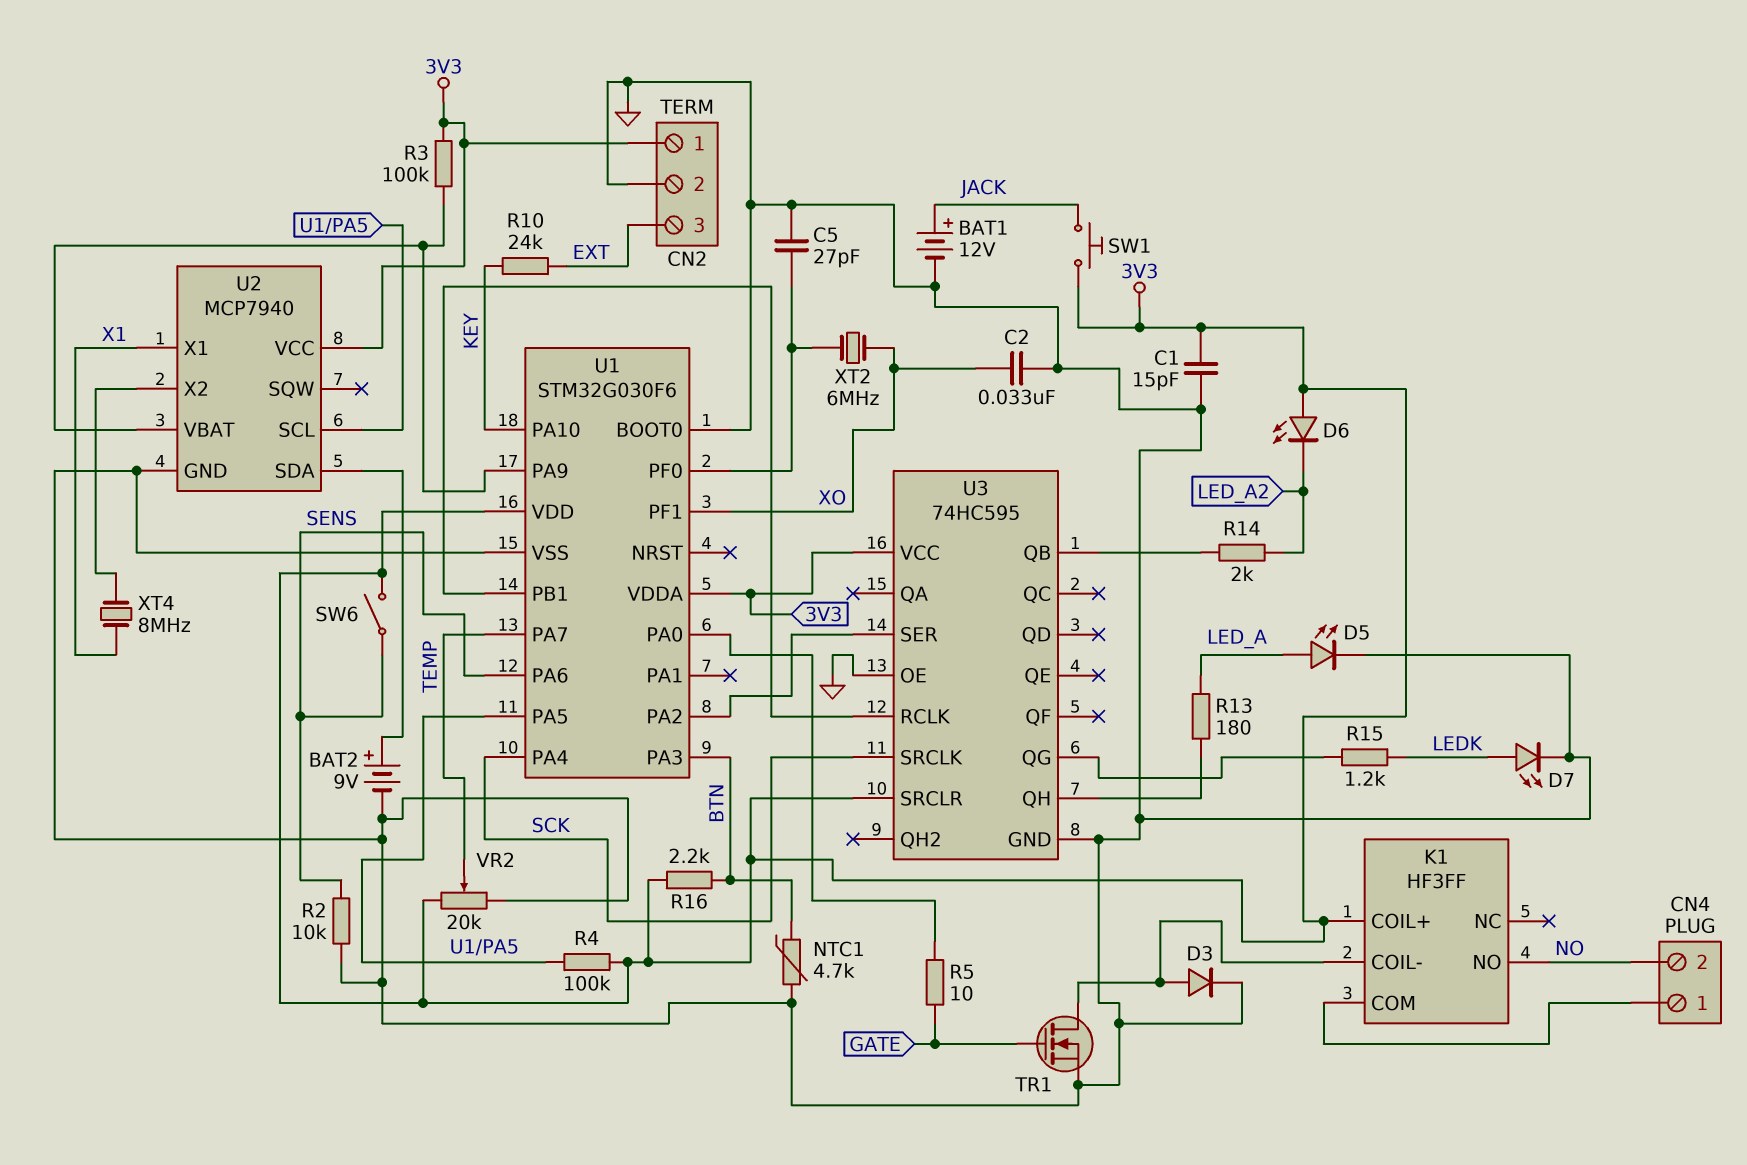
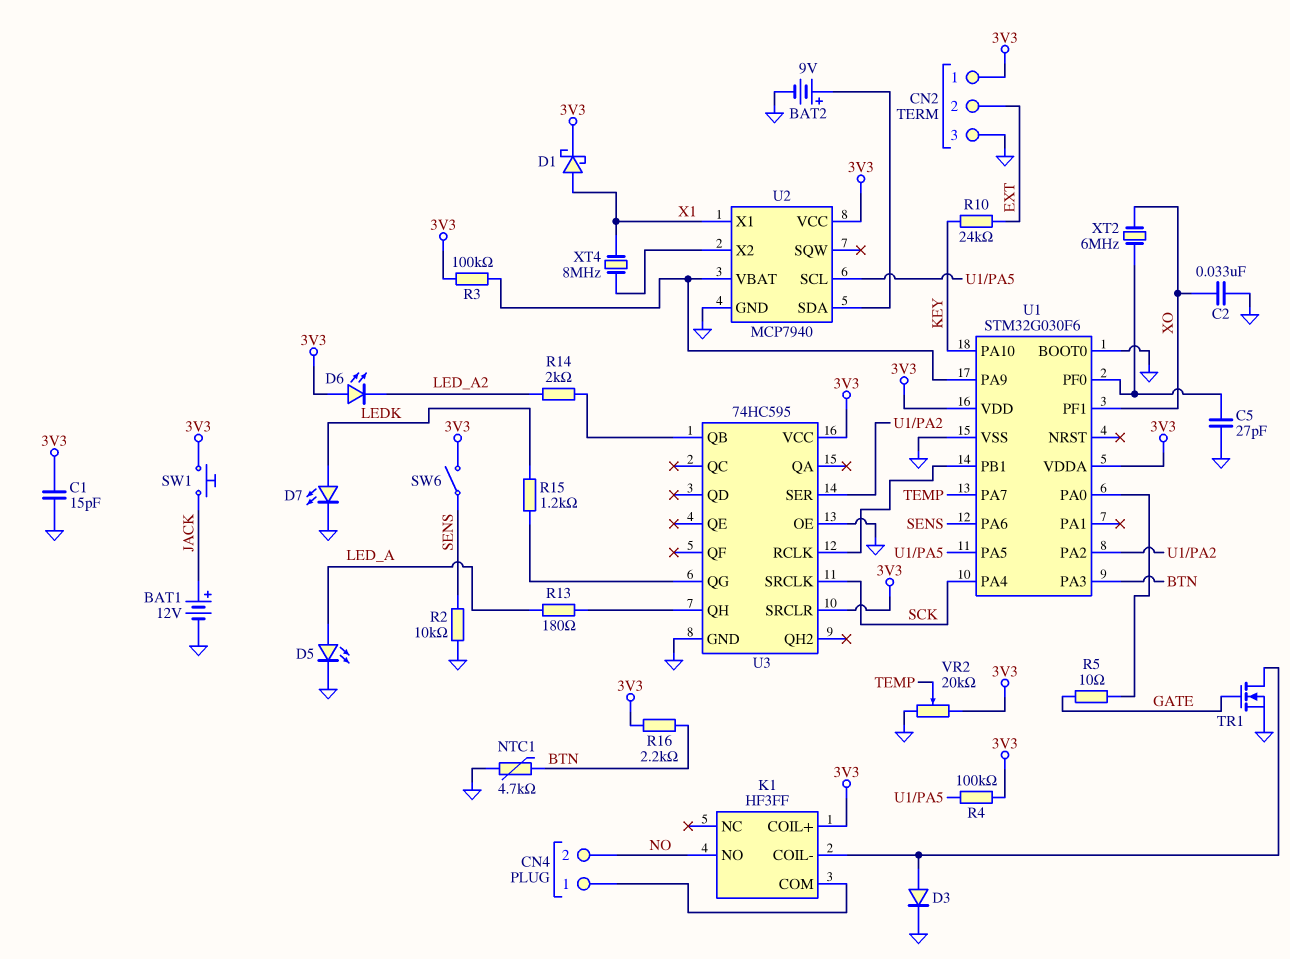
CN2 pin 2: GND -> EXT
CN2 pin 3: EXT -> GND
D1: none -> schottky (A X1, K 3V3)

